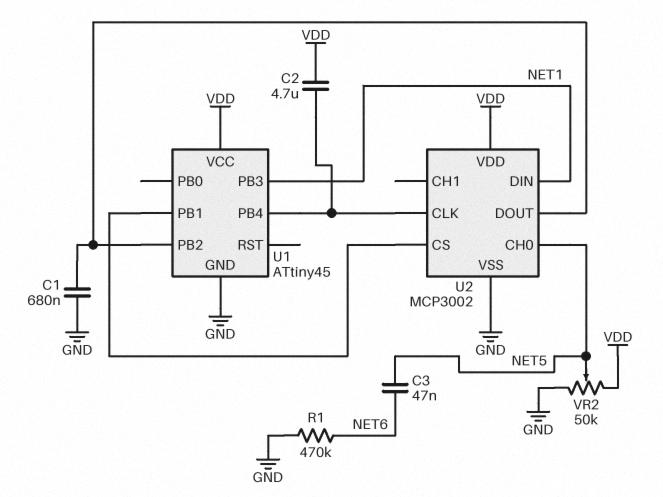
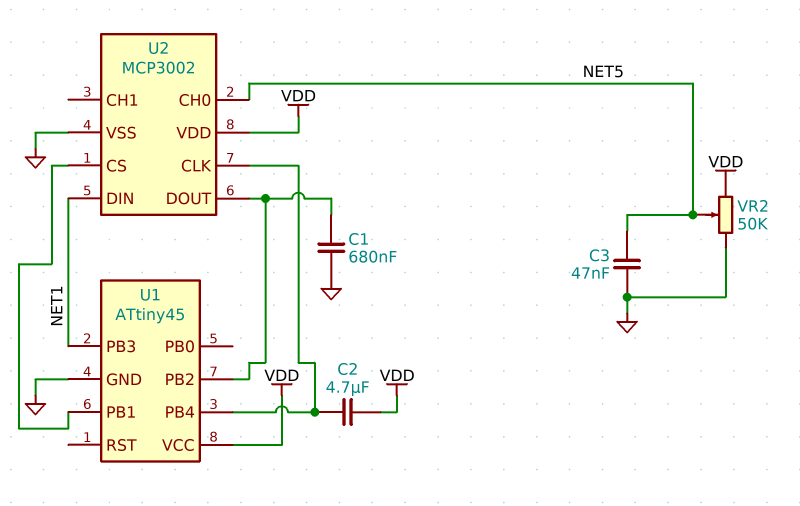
C3: 47nF (NET5, NET6) -> 47nF (GND, NET5)
R1: 470k (GND, NET6) -> none

